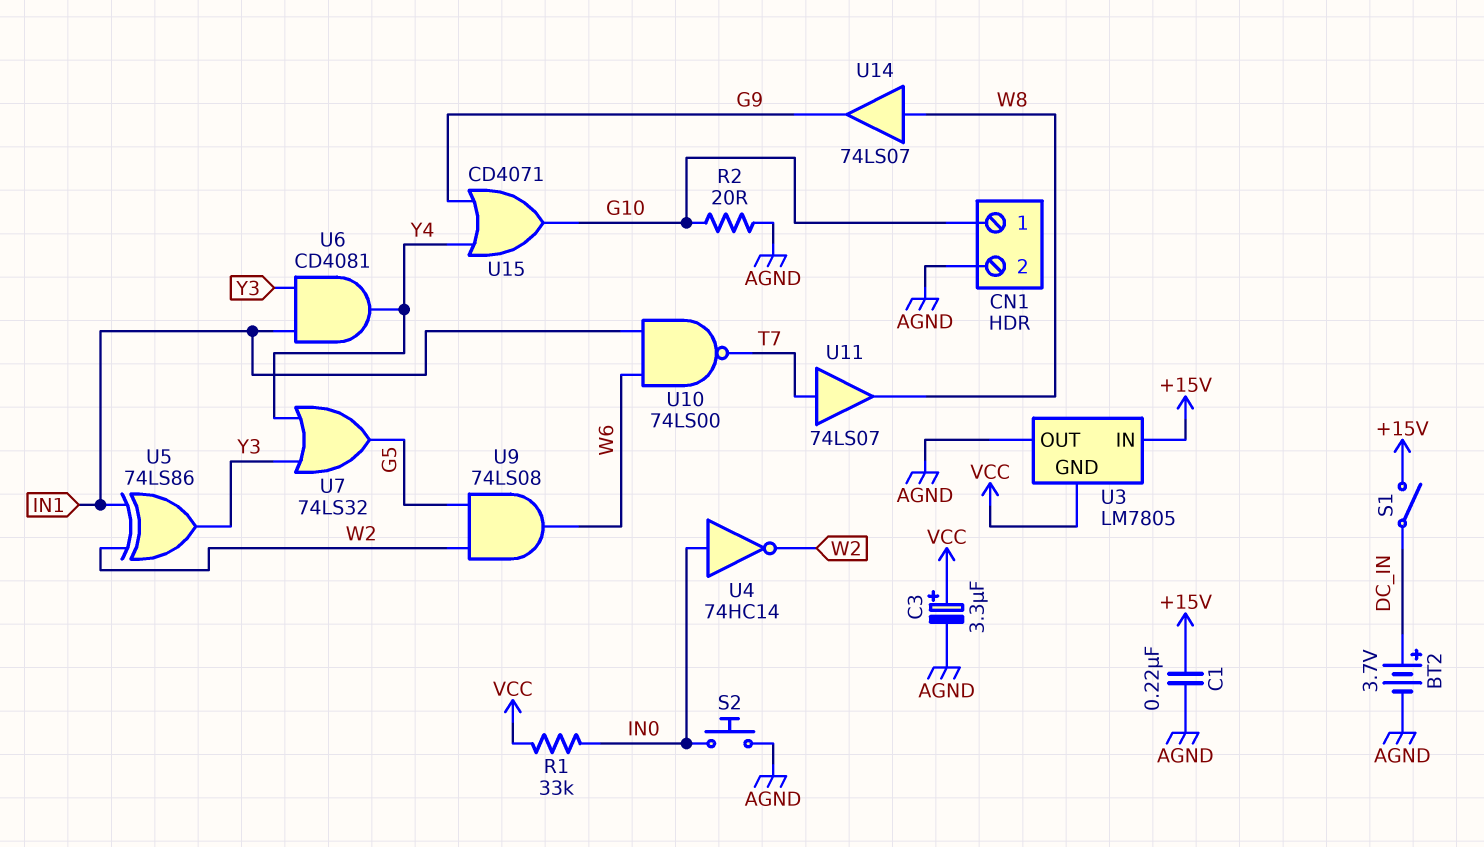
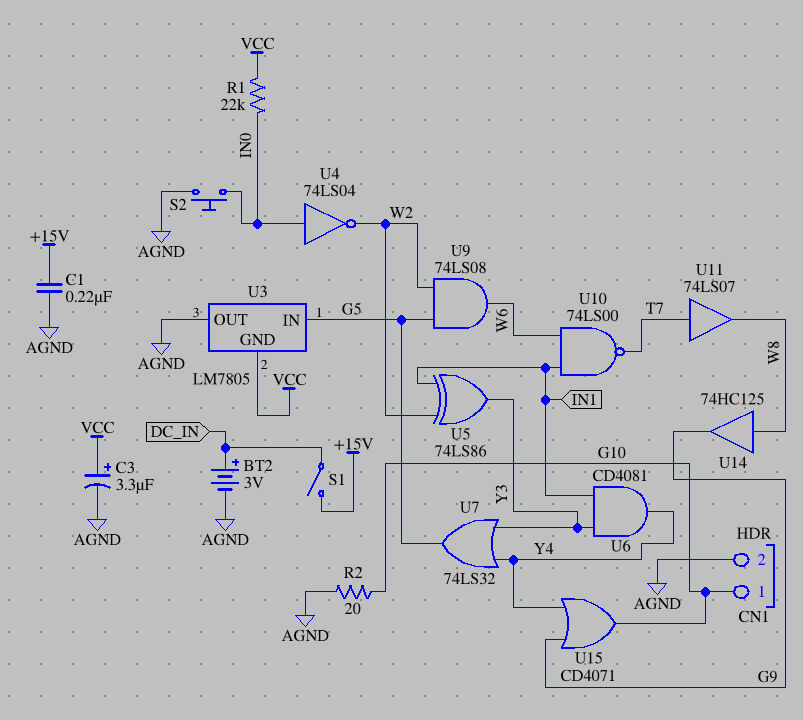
BT2: 3.7V (plus DC_IN, minus AGND) -> 3V (plus DC_IN, minus AGND)
R1: 33k (IN0, VCC) -> 22k (IN0, VCC)
U3 pin IN: +15V -> G5
U4: NOT 74HC14 (in IN0, out W2) -> NOT 74LS04 (in IN0, out W2)
U14: buffer 74LS07 (in W8, out G9) -> buffer 74HC125 (in W8, out G9)

